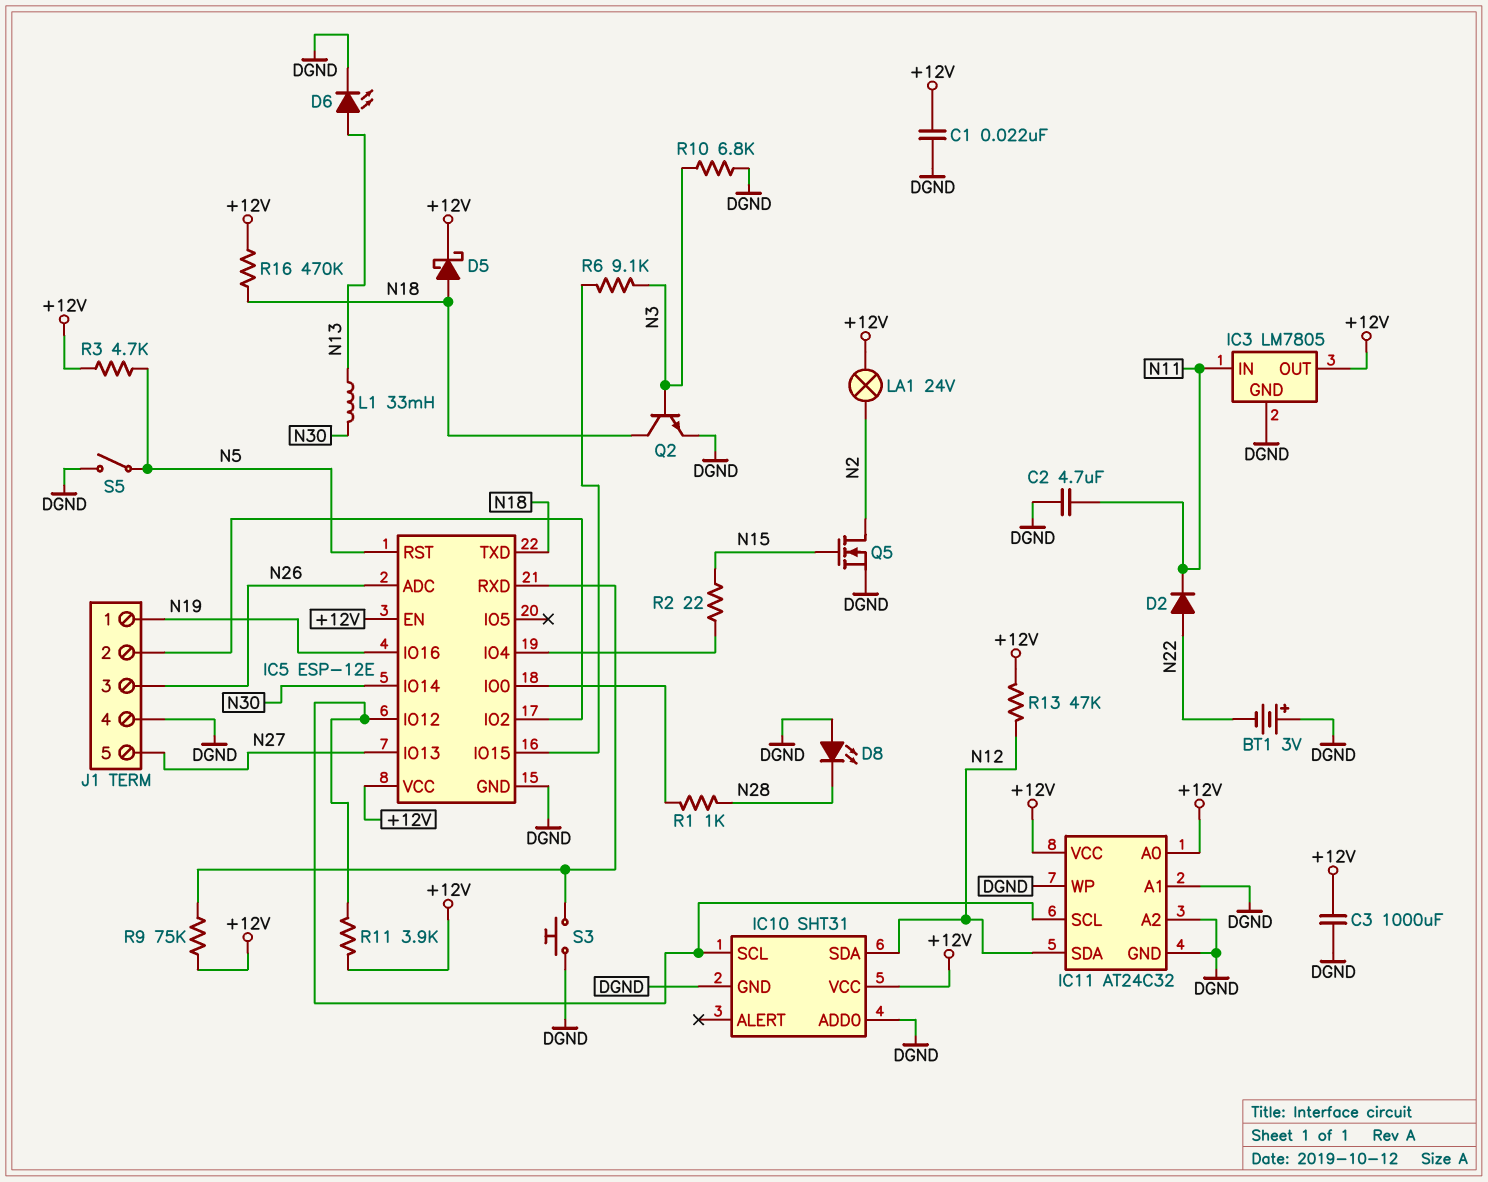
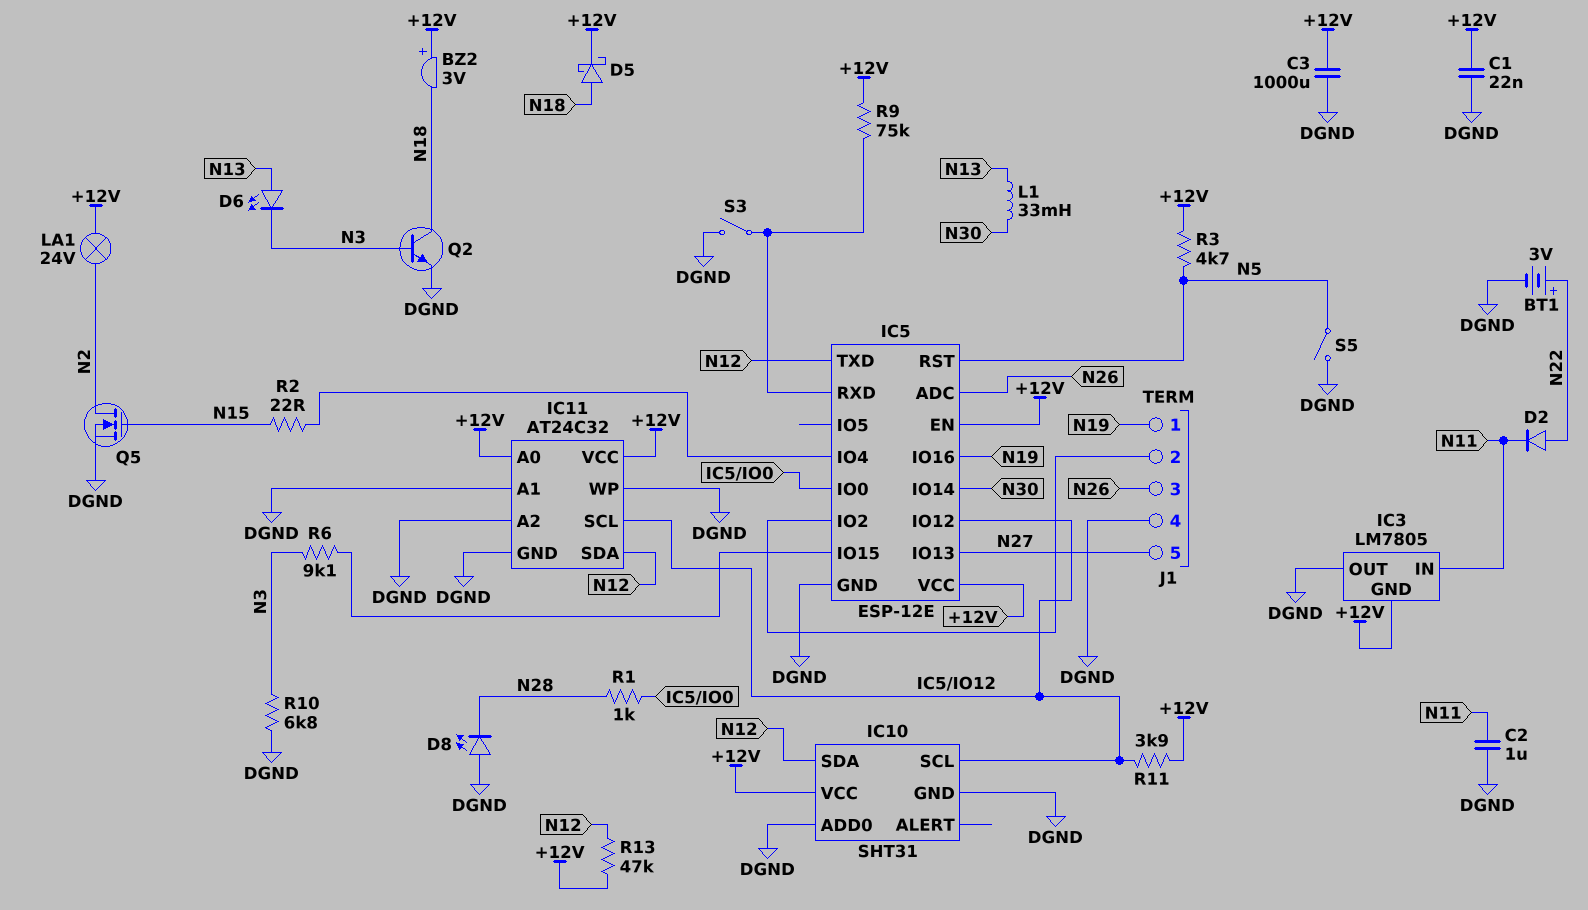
BT1: 3V (plus DGND, minus N22) -> 3V (plus N22, minus DGND)
BZ2: none -> buzzer 3V (plus +12V, minus N18)
C2: 4.7uF (DGND, N11) -> 1uF (DGND, N11)
D6: LED (A N13, K DGND) -> LED (A N13, K N3)
IC3 pin GND: DGND -> +12V
IC3 pin OUT: +12V -> DGND
IC5 pin TXD: N18 -> N12
R16: 470k (+12V, N18) -> none
S3: button (DGND, IC5/RXD) -> switch (DGND, IC5/RXD)

